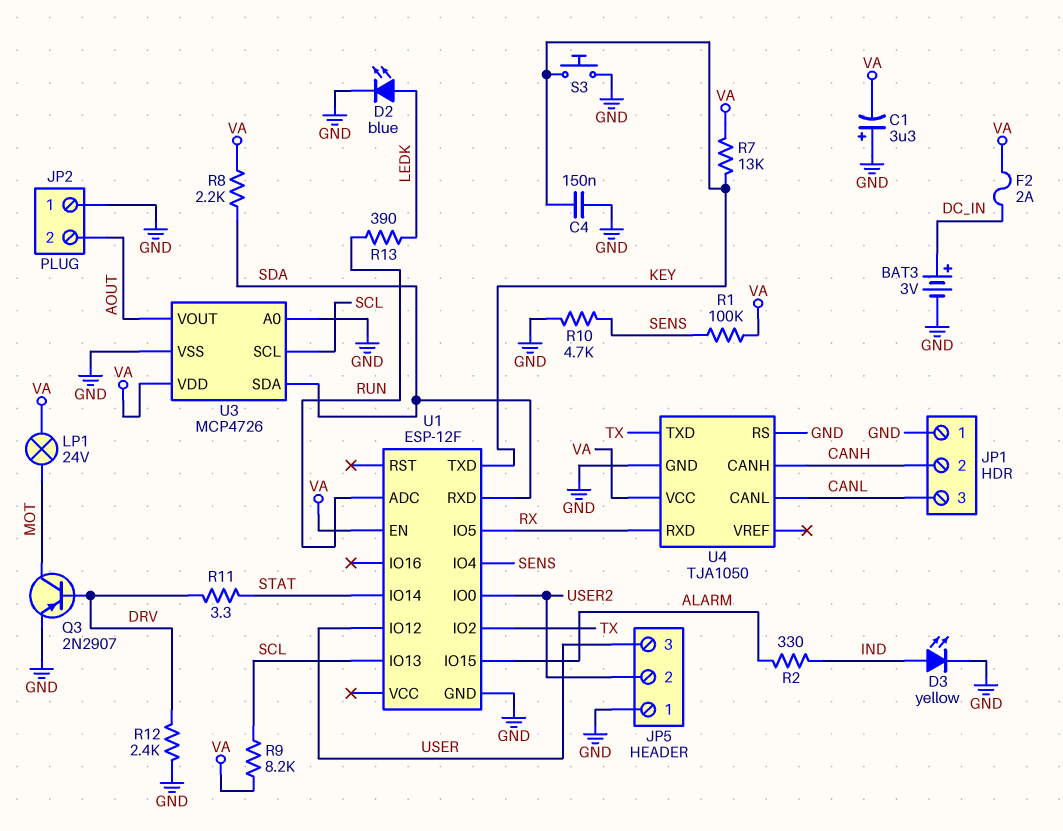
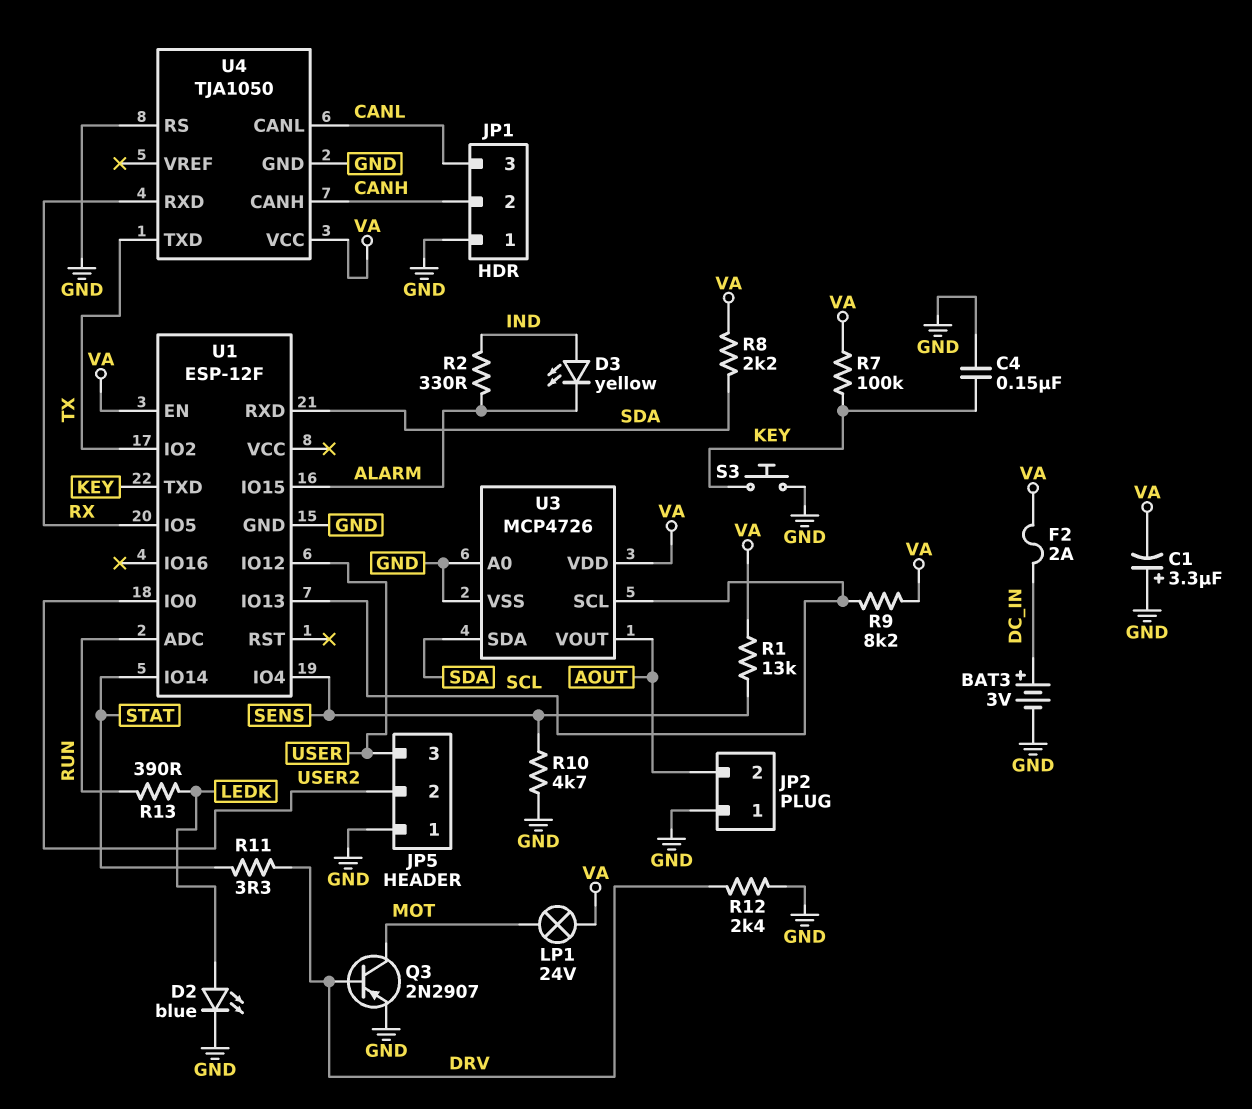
D3: LED yellow (A IND, K GND) -> LED yellow (A IND, K ALARM)
R1: 100k (SENS, VA) -> 13k (SENS, VA)
R7: 13k (KEY, VA) -> 100k (KEY, VA)

